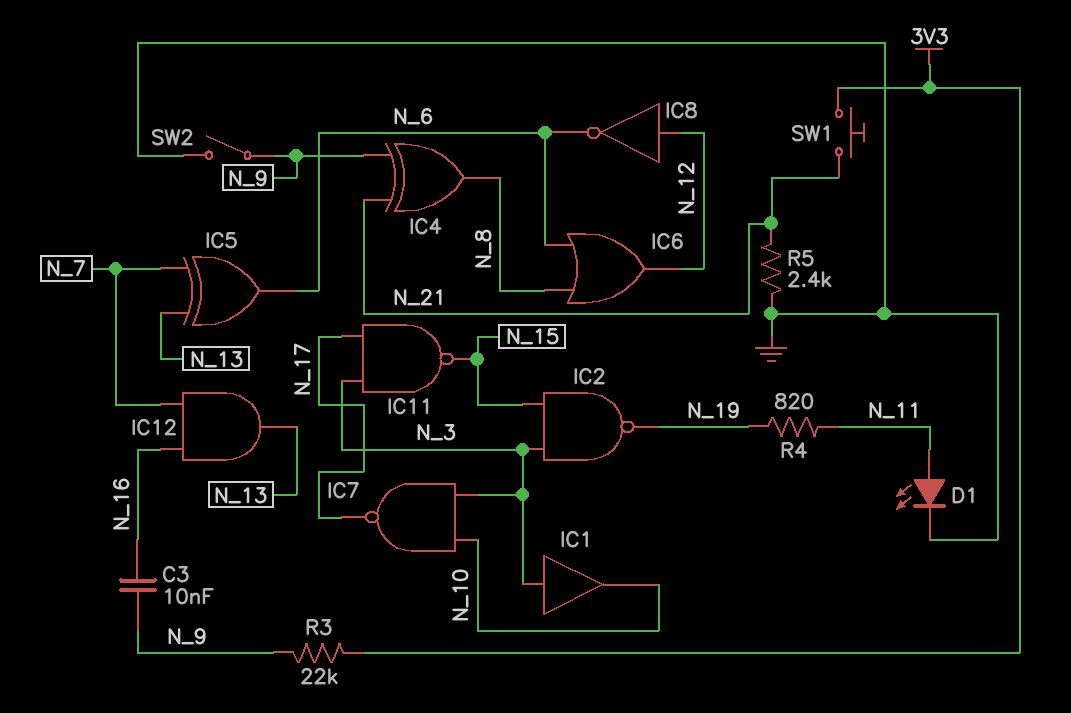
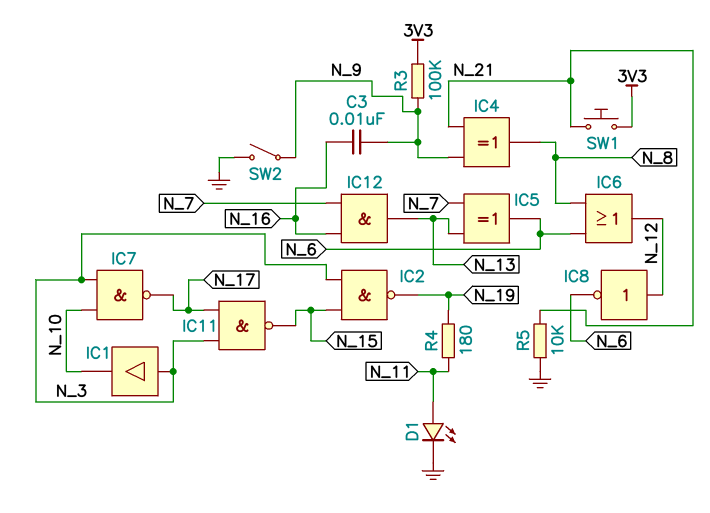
R3: 22k (3V3, N_9) -> 100k (3V3, N_9)
R4: 820 (N_11, N_19) -> 180 (N_11, N_19)
R5: 2.4k (GND, N_21) -> 10k (GND, N_21)

